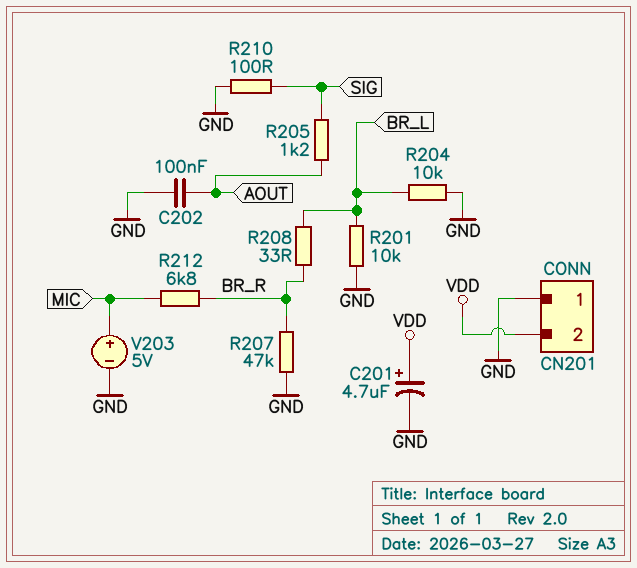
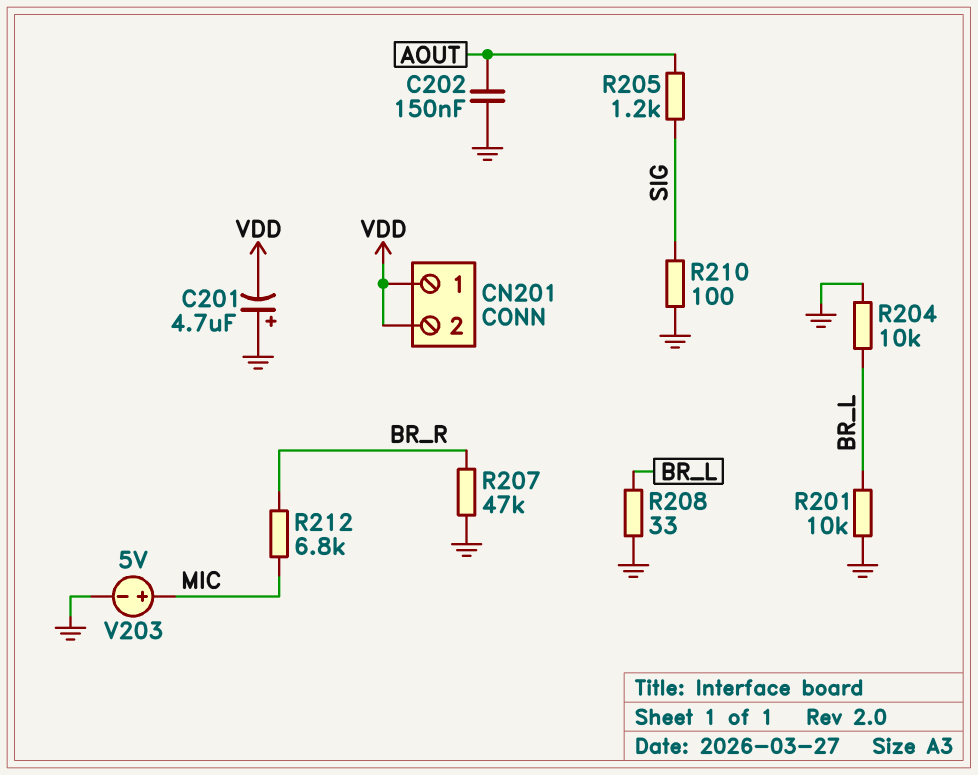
C201: 4.7uF (plus VDD, minus GND) -> 4.7uF (plus GND, minus VDD)
C202: 100nF (AOUT, GND) -> 150nF (AOUT, GND)
CN201 pin 1: GND -> VDD
R208: 33 (BR_L, BR_R) -> 33 (BR_L, GND)

